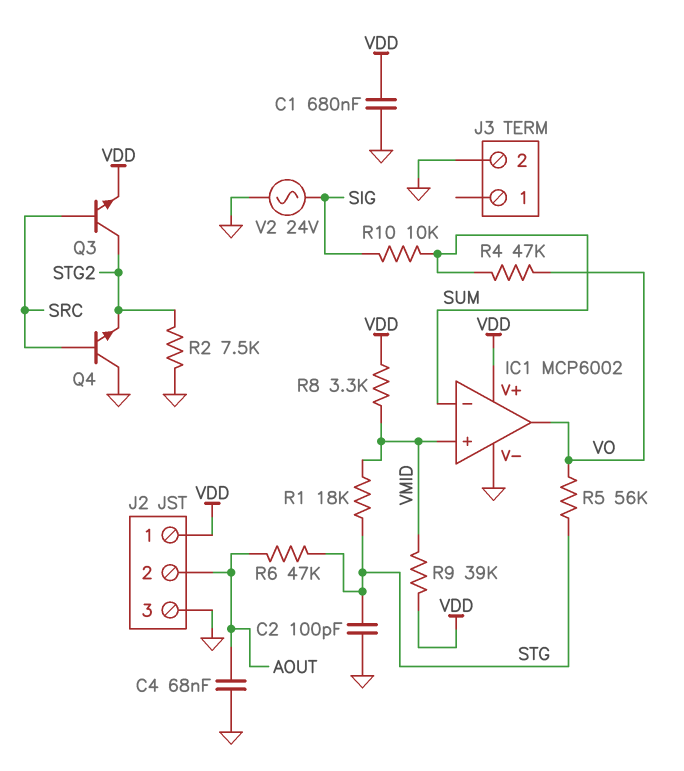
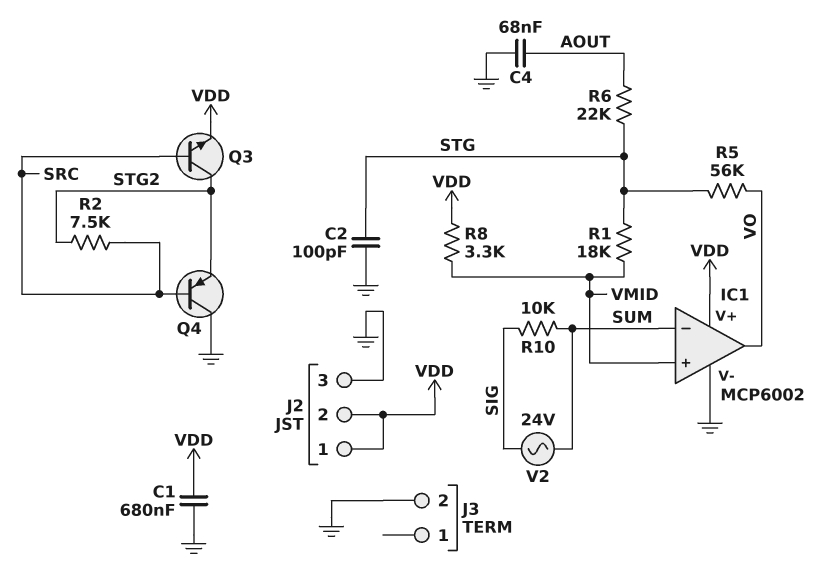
J2 pin 2: AOUT -> VDD
Q4: NPN (B SRC, C GND, E STG2) -> PNP (B SRC, C GND, E STG2)
R2: 7.5k (GND, STG2) -> 7.5k (SRC, STG2)
R4: 47k (SUM, VO) -> none
R6: 47k (AOUT, STG) -> 22k (AOUT, STG)
R9: 39k (VDD, VMID) -> none
V2: AC 24V (GND, SIG) -> AC 24V (SIG, SUM)

